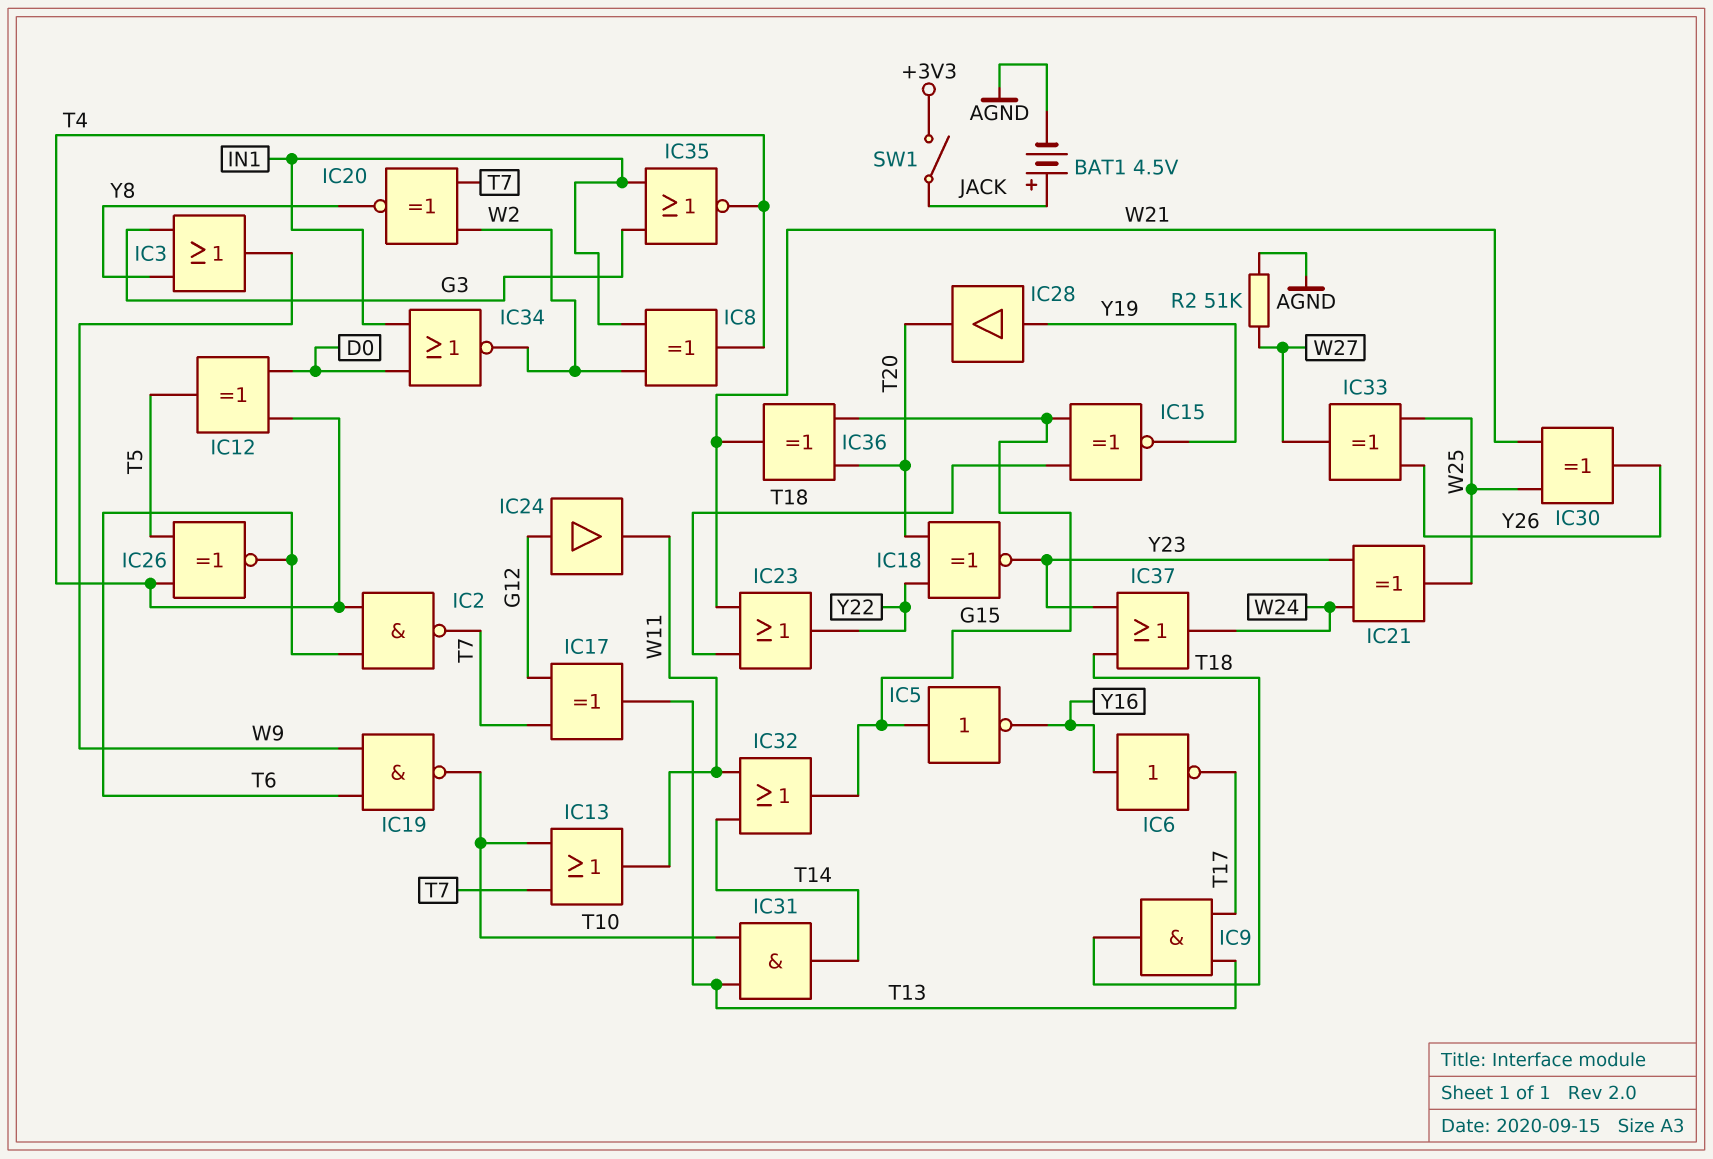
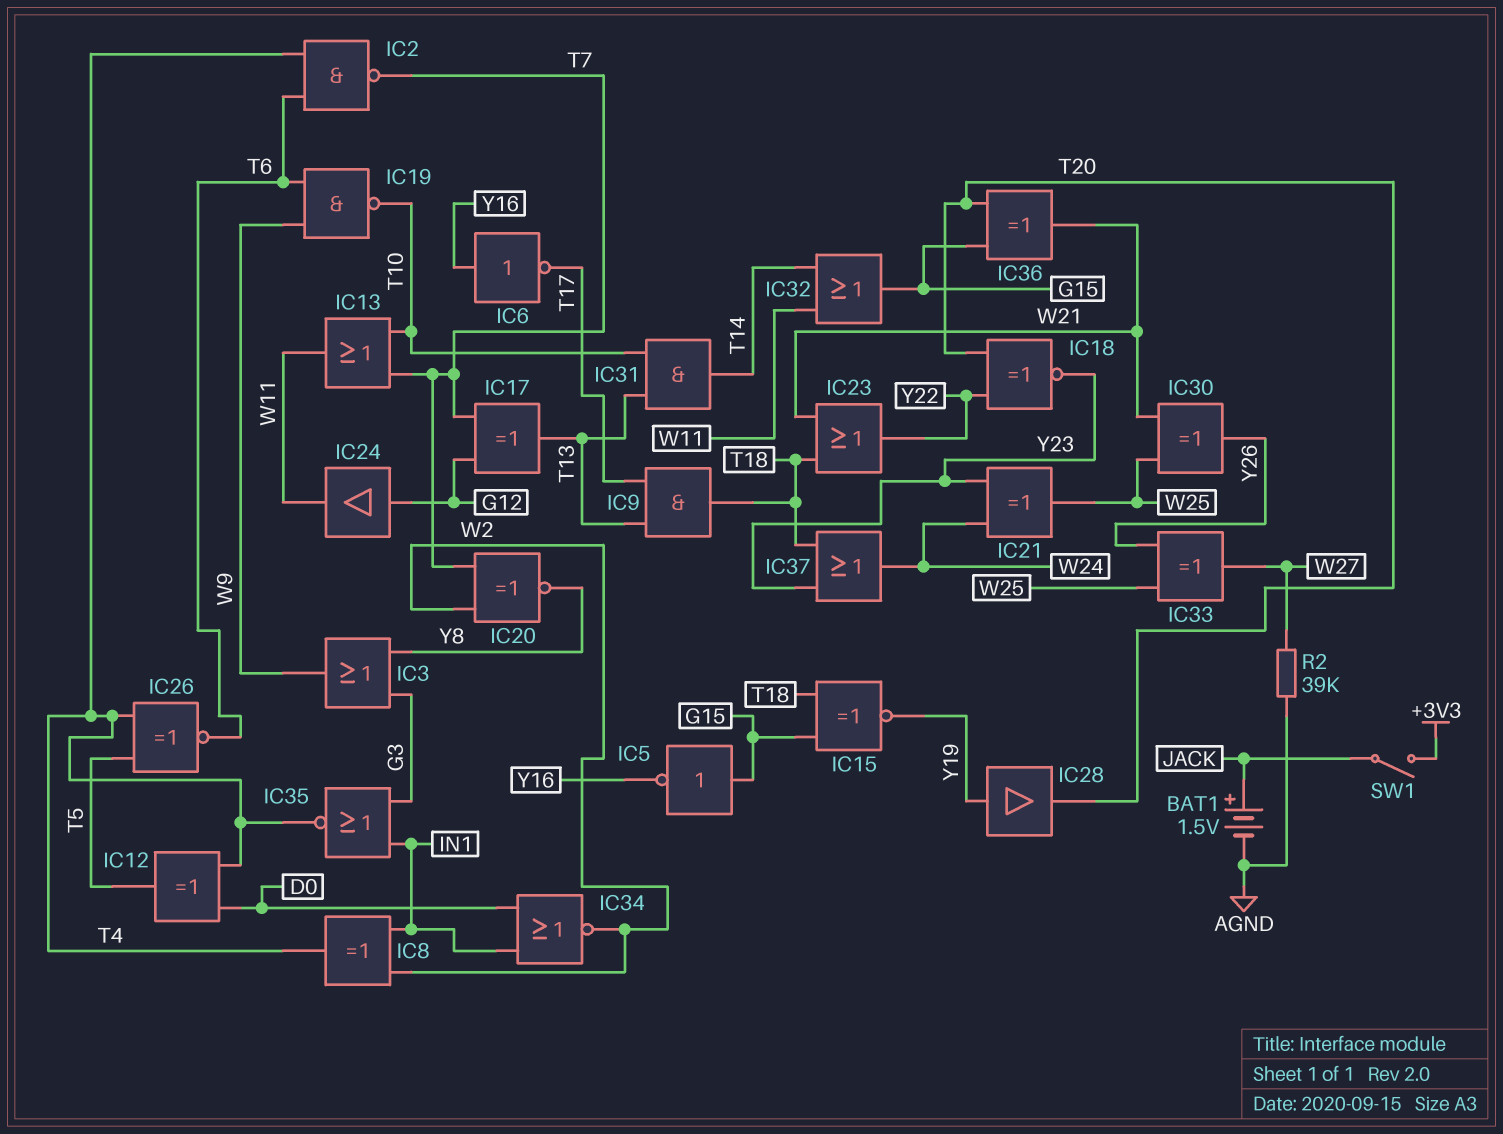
BAT1: 4.5V (plus JACK, minus AGND) -> 1.5V (plus JACK, minus AGND)
R2: 51k (AGND, W27) -> 39k (AGND, W27)

